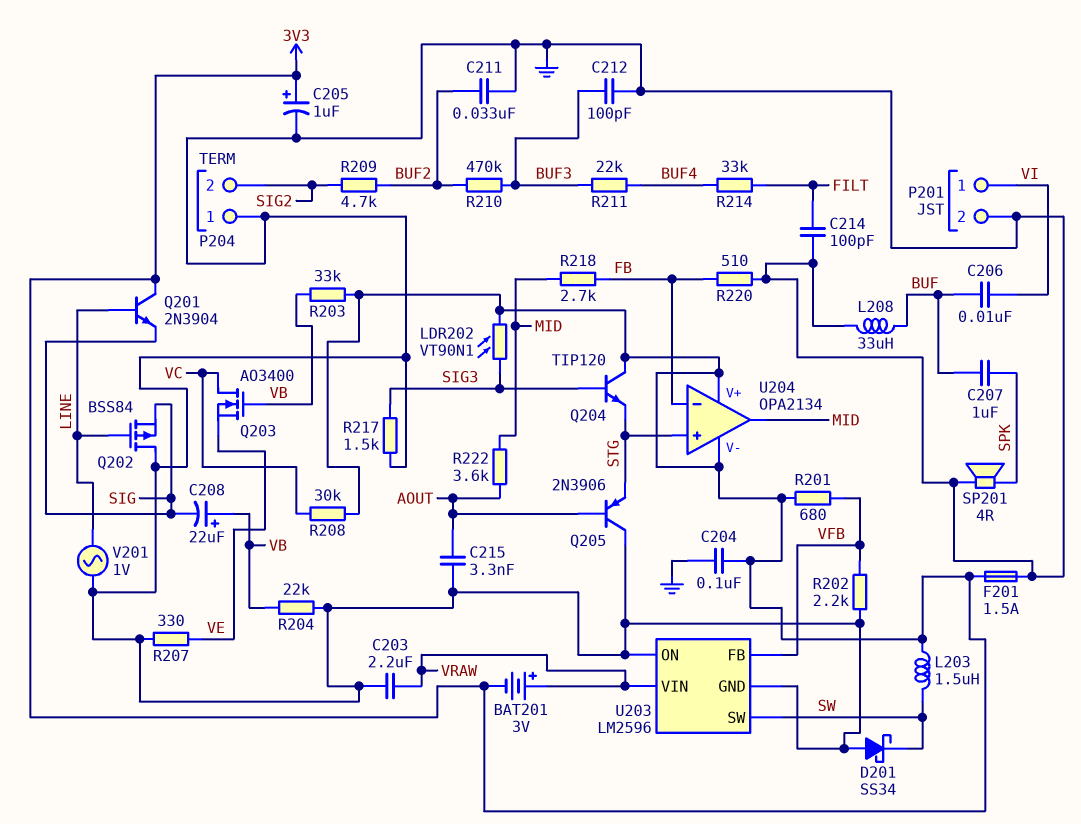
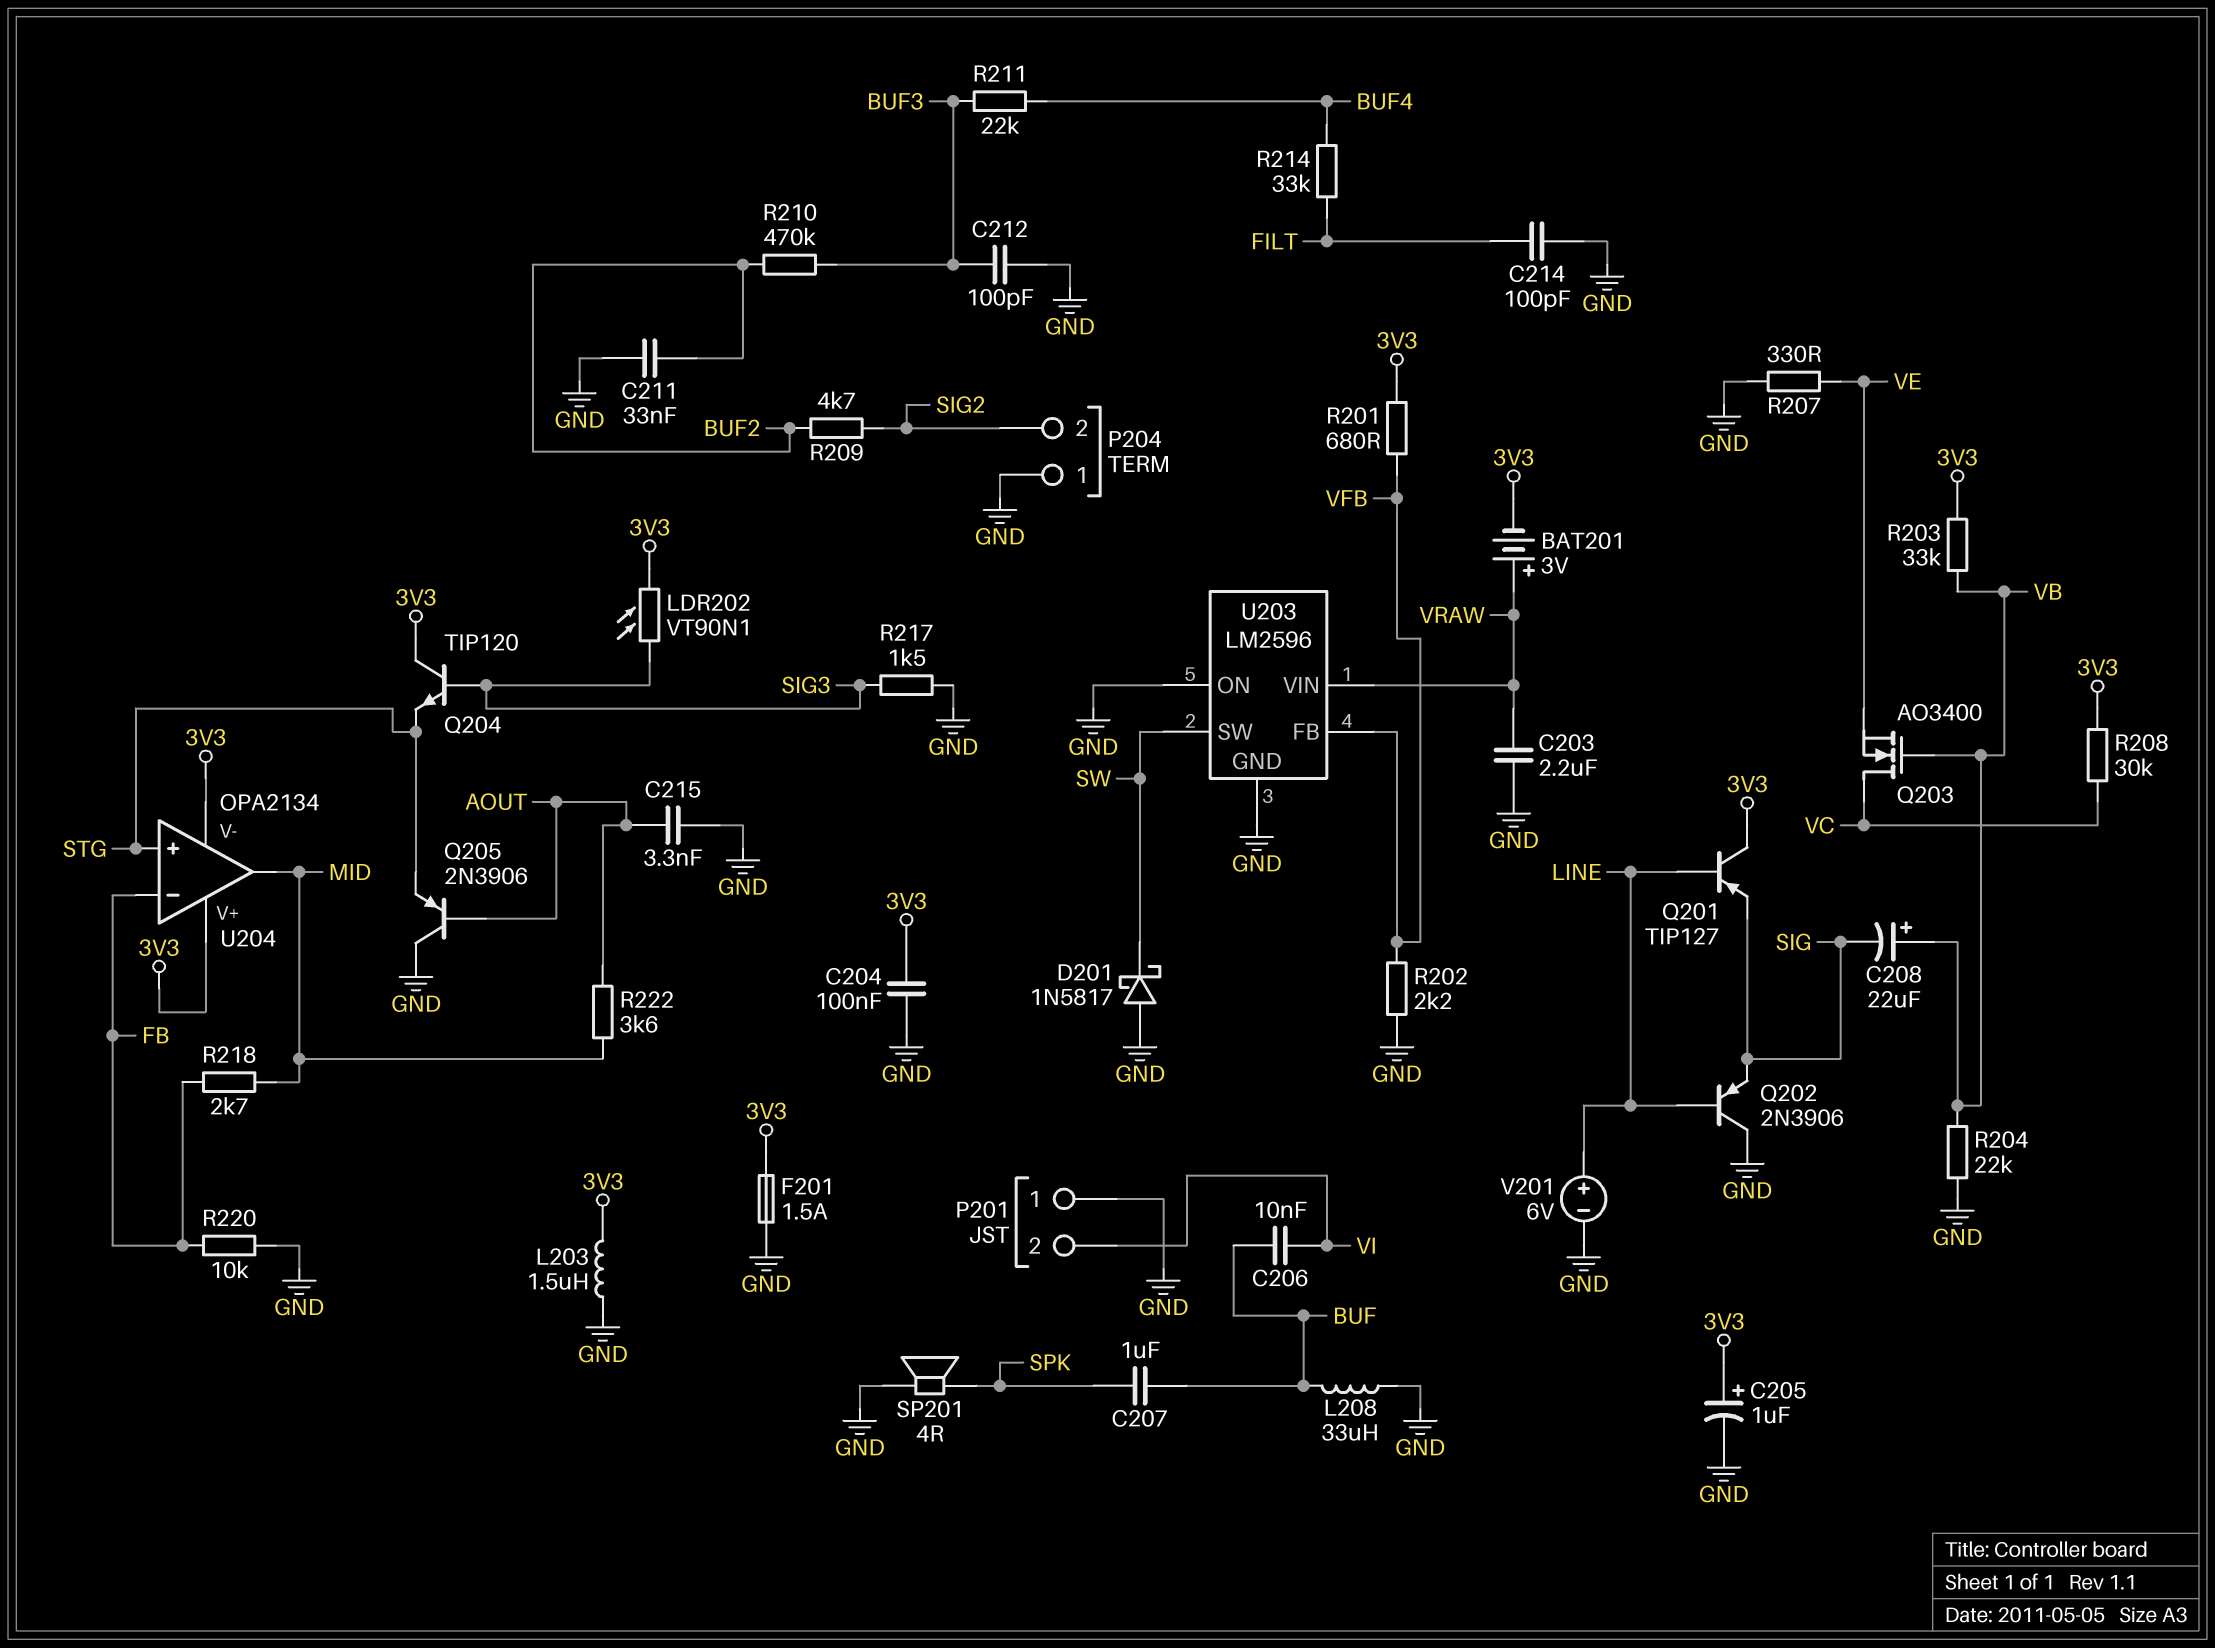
D201: schottky SS34 (A GND, K SW) -> schottky 1N5817 (A GND, K SW)
L203: 1.5uH (3V3, SW) -> 1.5uH (3V3, GND)
P201 pin 1: VI -> GND
P201 pin 2: GND -> VI
Q201: NPN 2N3904 (B LINE, C 3V3, E SIG) -> PNP TIP127 (B LINE, C 3V3, E SIG)
Q202: PMOS BSS84 (G LINE, D GND, S SIG) -> PNP 2N3906 (B LINE, C GND, E SIG)
R220: 510 (FB, GND) -> 10k (FB, GND)
V201: AC 1V (GND, LINE) -> 6V (plus LINE, minus GND)

